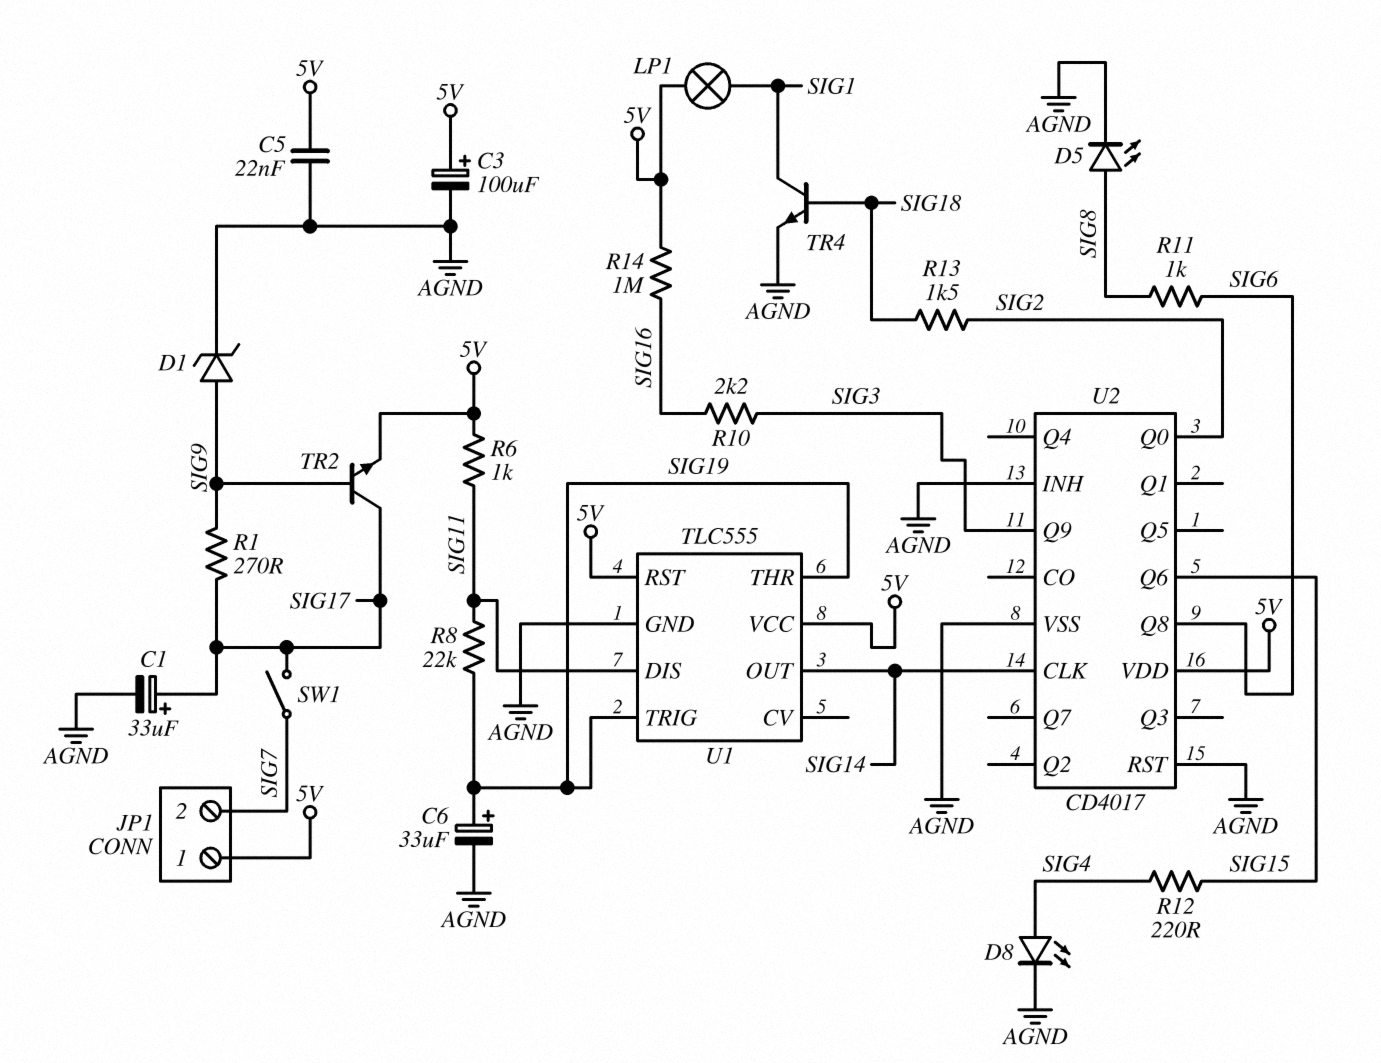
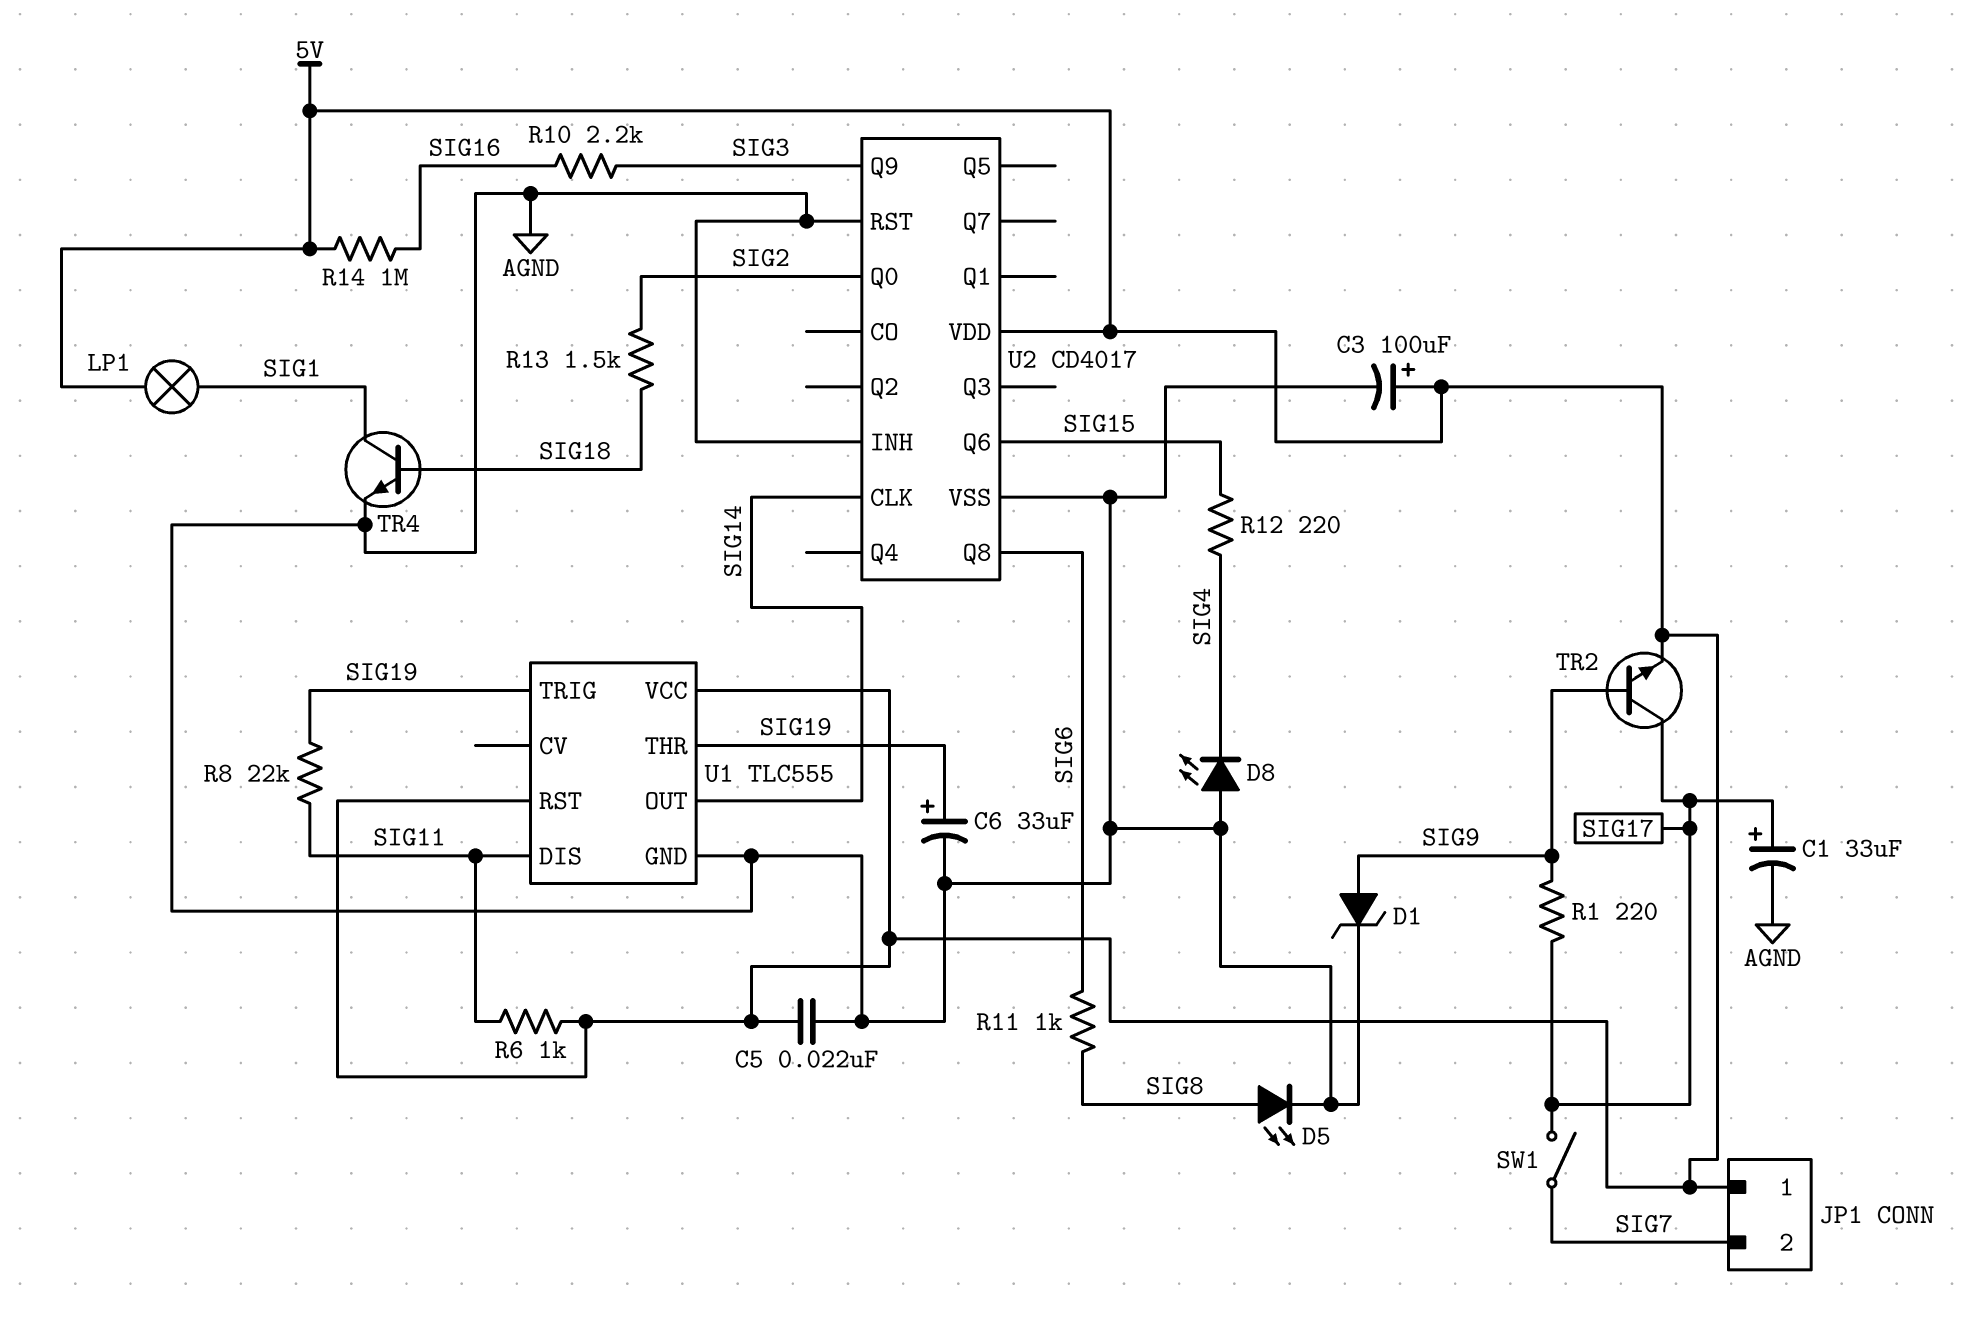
D8: LED (A SIG4, K AGND) -> LED (A AGND, K SIG4)
R1: 270 (SIG9, SIG17) -> 220 (SIG9, SIG17)

